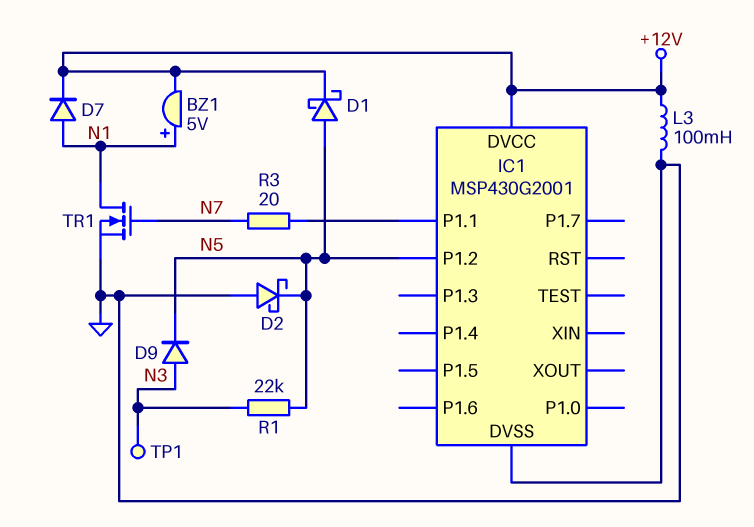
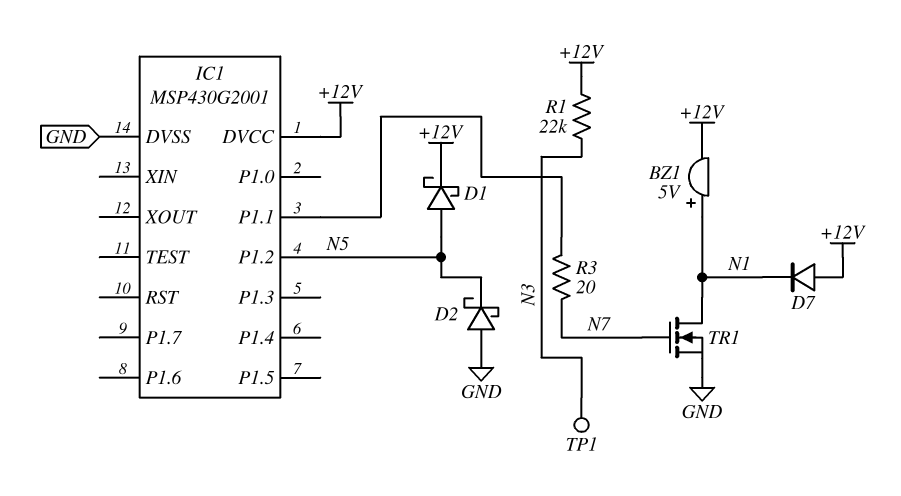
D7: diode (A N1, K +12V) -> diode (A +12V, K N1)
D9: diode (A N3, K N5) -> none
L3: 100mH (+12V, GND) -> none
R1: 22k (N3, N5) -> 22k (+12V, N3)

